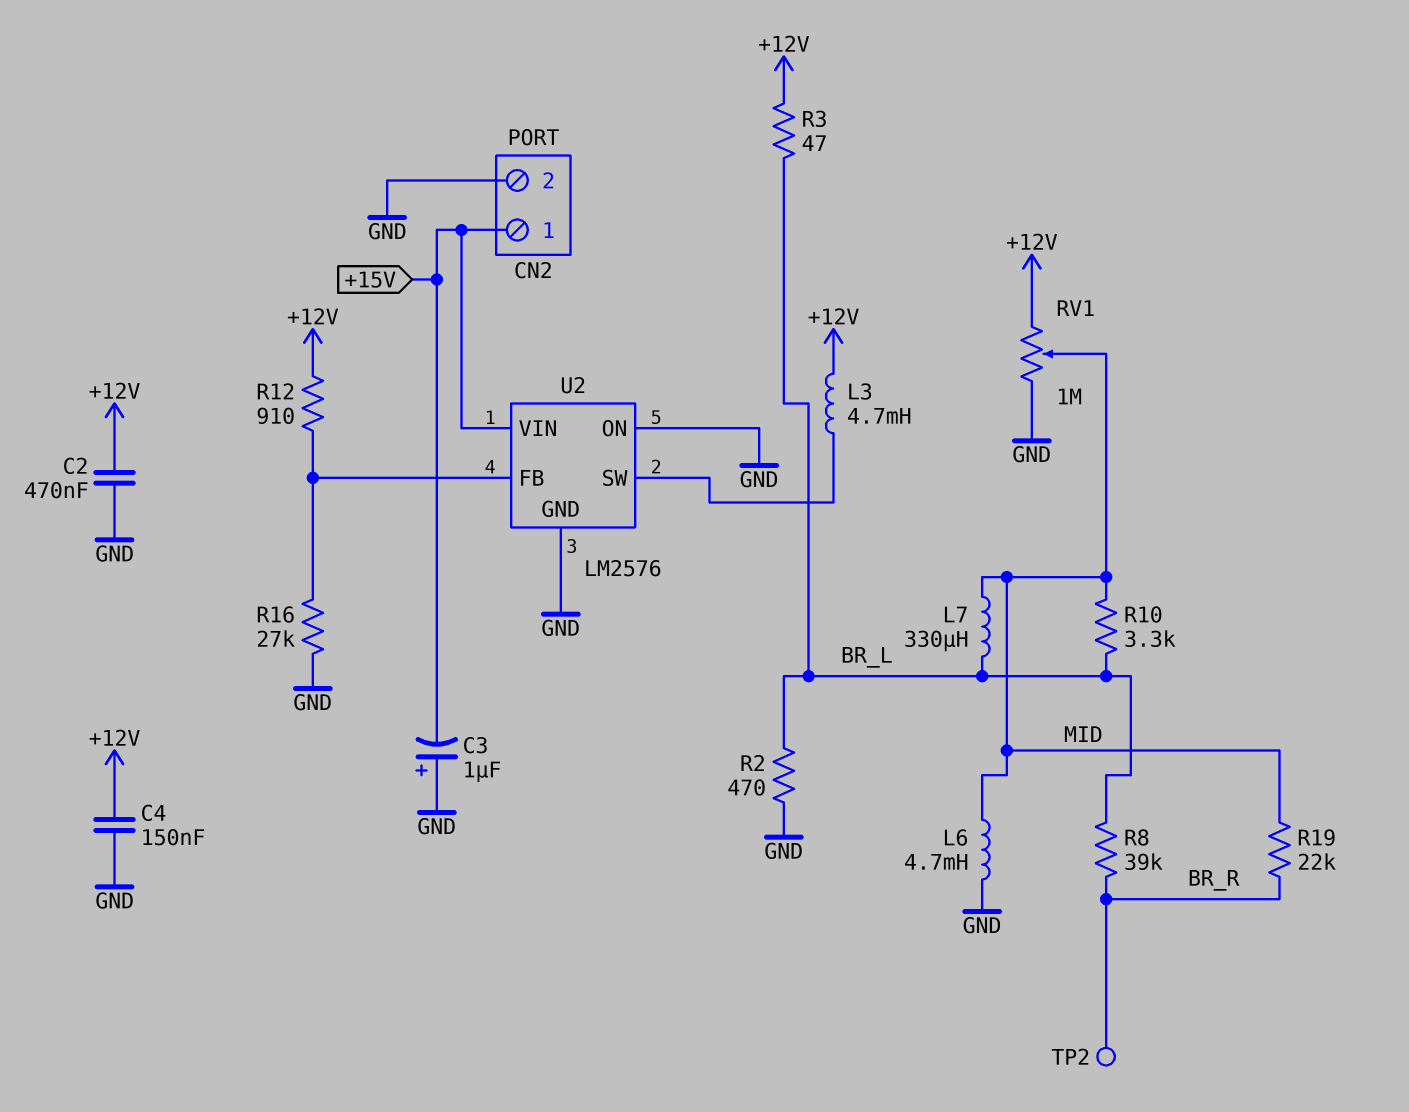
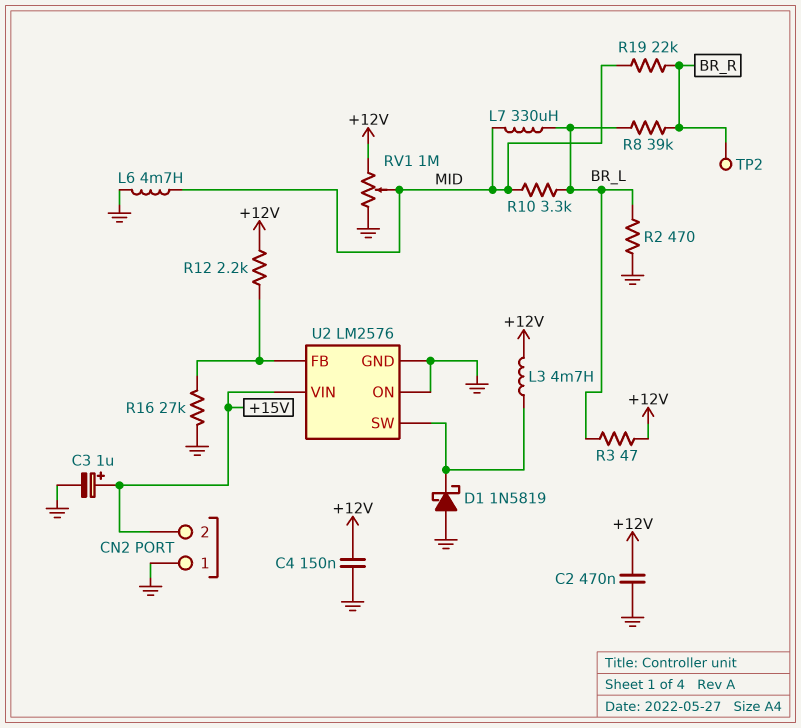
C3: 1uF (plus GND, minus +15V) -> 1uF (plus +15V, minus GND)
CN2 pin 1: +15V -> GND
CN2 pin 2: GND -> +15V
D1: none -> schottky 1N5819 (A GND, K U2/SW)
R12: 910 (+12V, U2/FB) -> 2.2k (+12V, U2/FB)

